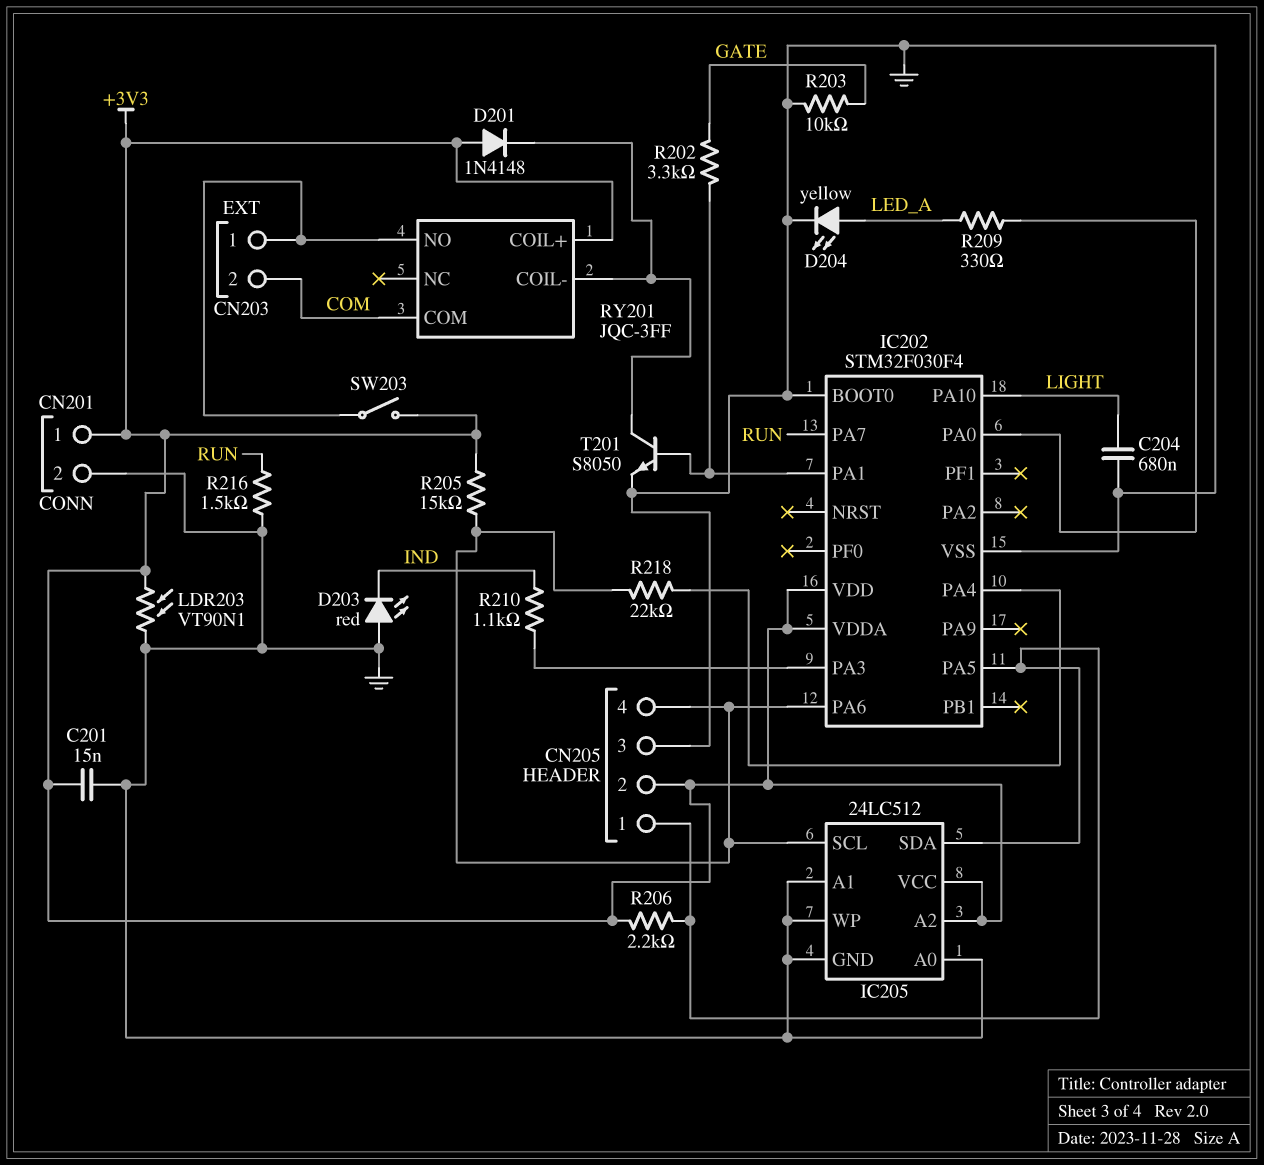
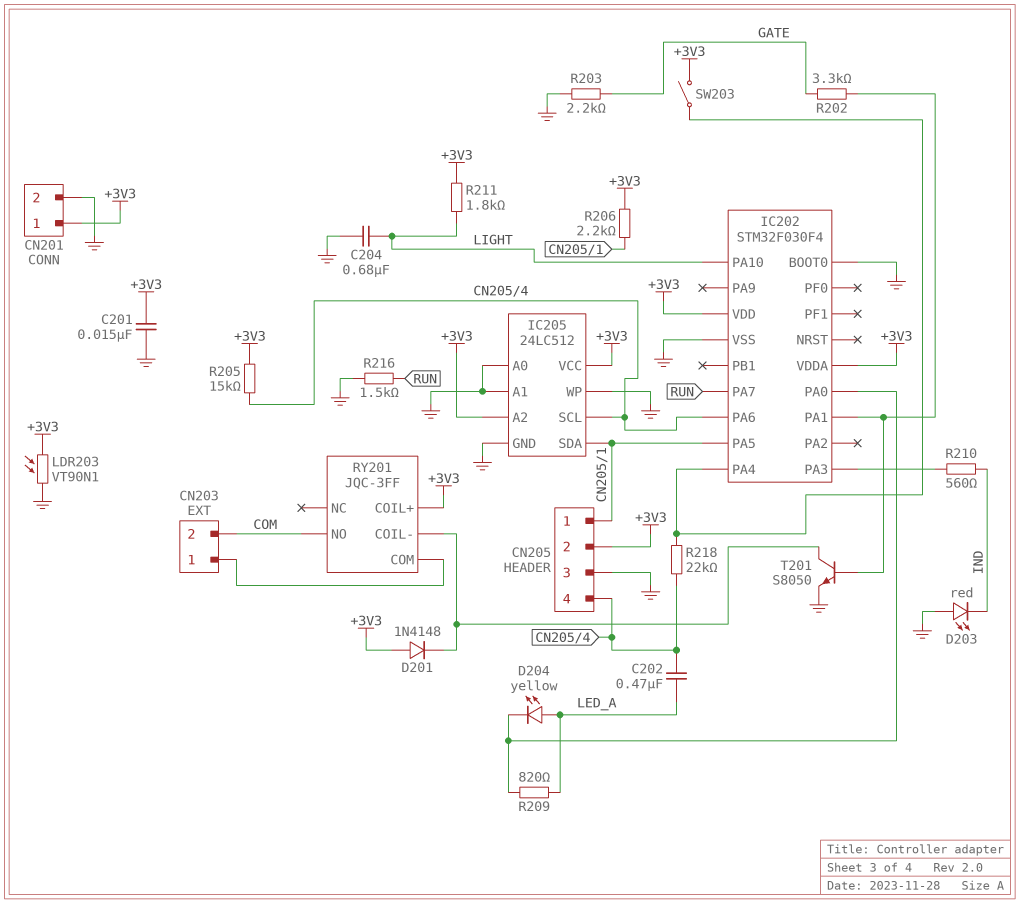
C202: none -> 470nF (CN205/4, LED_A)
D204: LED yellow (A LED_A, K GND) -> LED yellow (A LED_A, K IC202/PA0)
R203: 10k (GATE, GND) -> 2.2k (GATE, GND)
R209: 330 (IC202/PA0, LED_A) -> 820 (IC202/PA0, LED_A)
R210: 1.1k (IC202/PA3, IND) -> 560 (IC202/PA3, IND)
R211: none -> 1.8k (+3V3, LIGHT)
RY201 pin COM: COM -> CN203/1
RY201 pin NO: CN203/1 -> COM
SW203: switch (+3V3, CN203/1) -> switch (+3V3, IC202/PA4)

